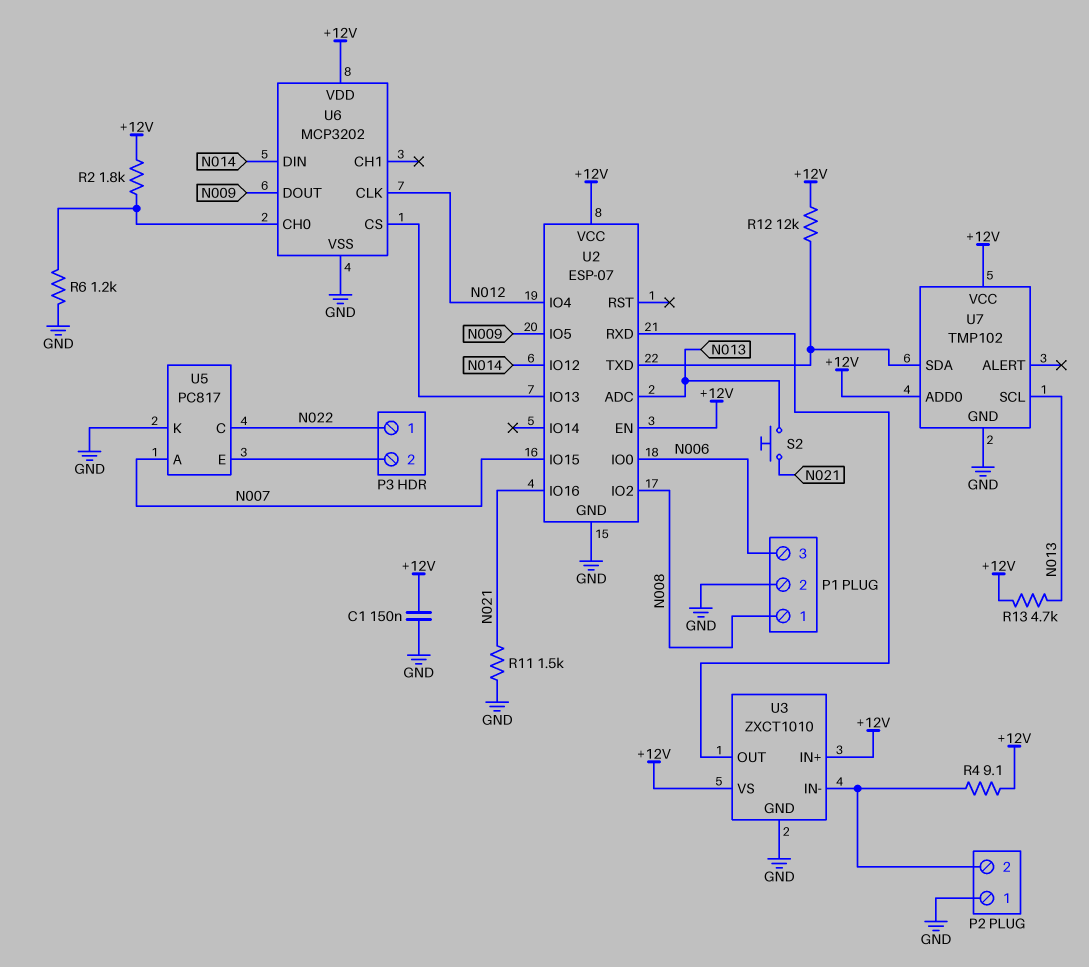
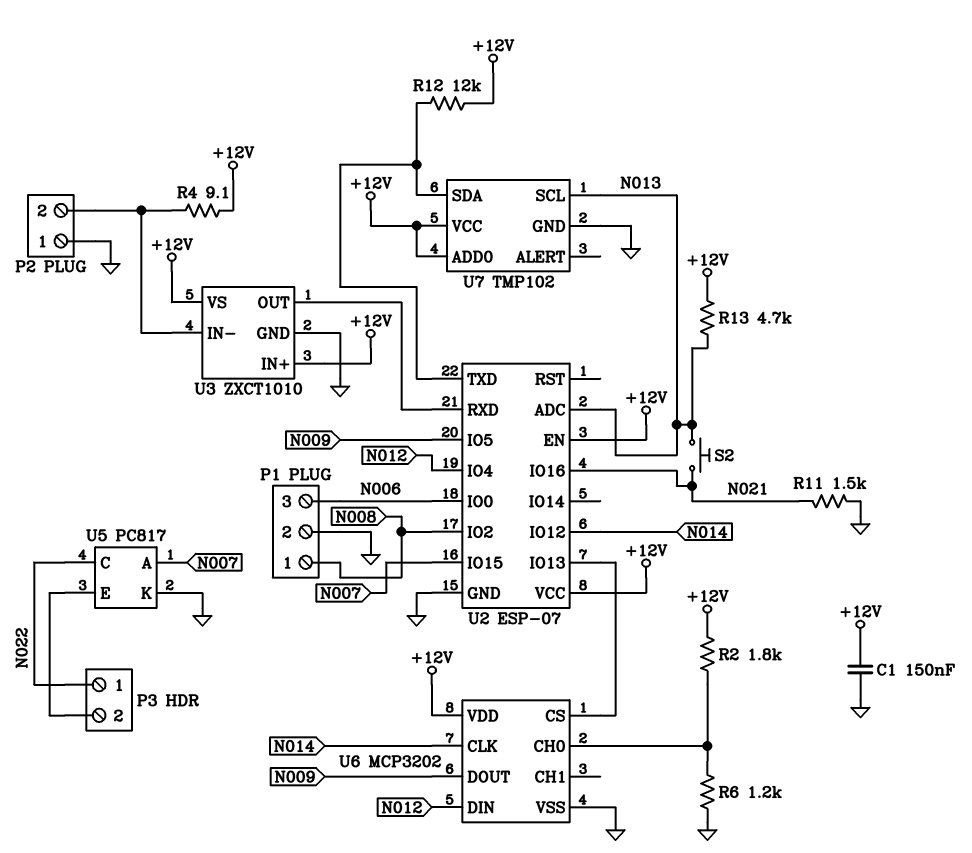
U6 pin CLK: N012 -> N014
U6 pin DIN: N014 -> N012

